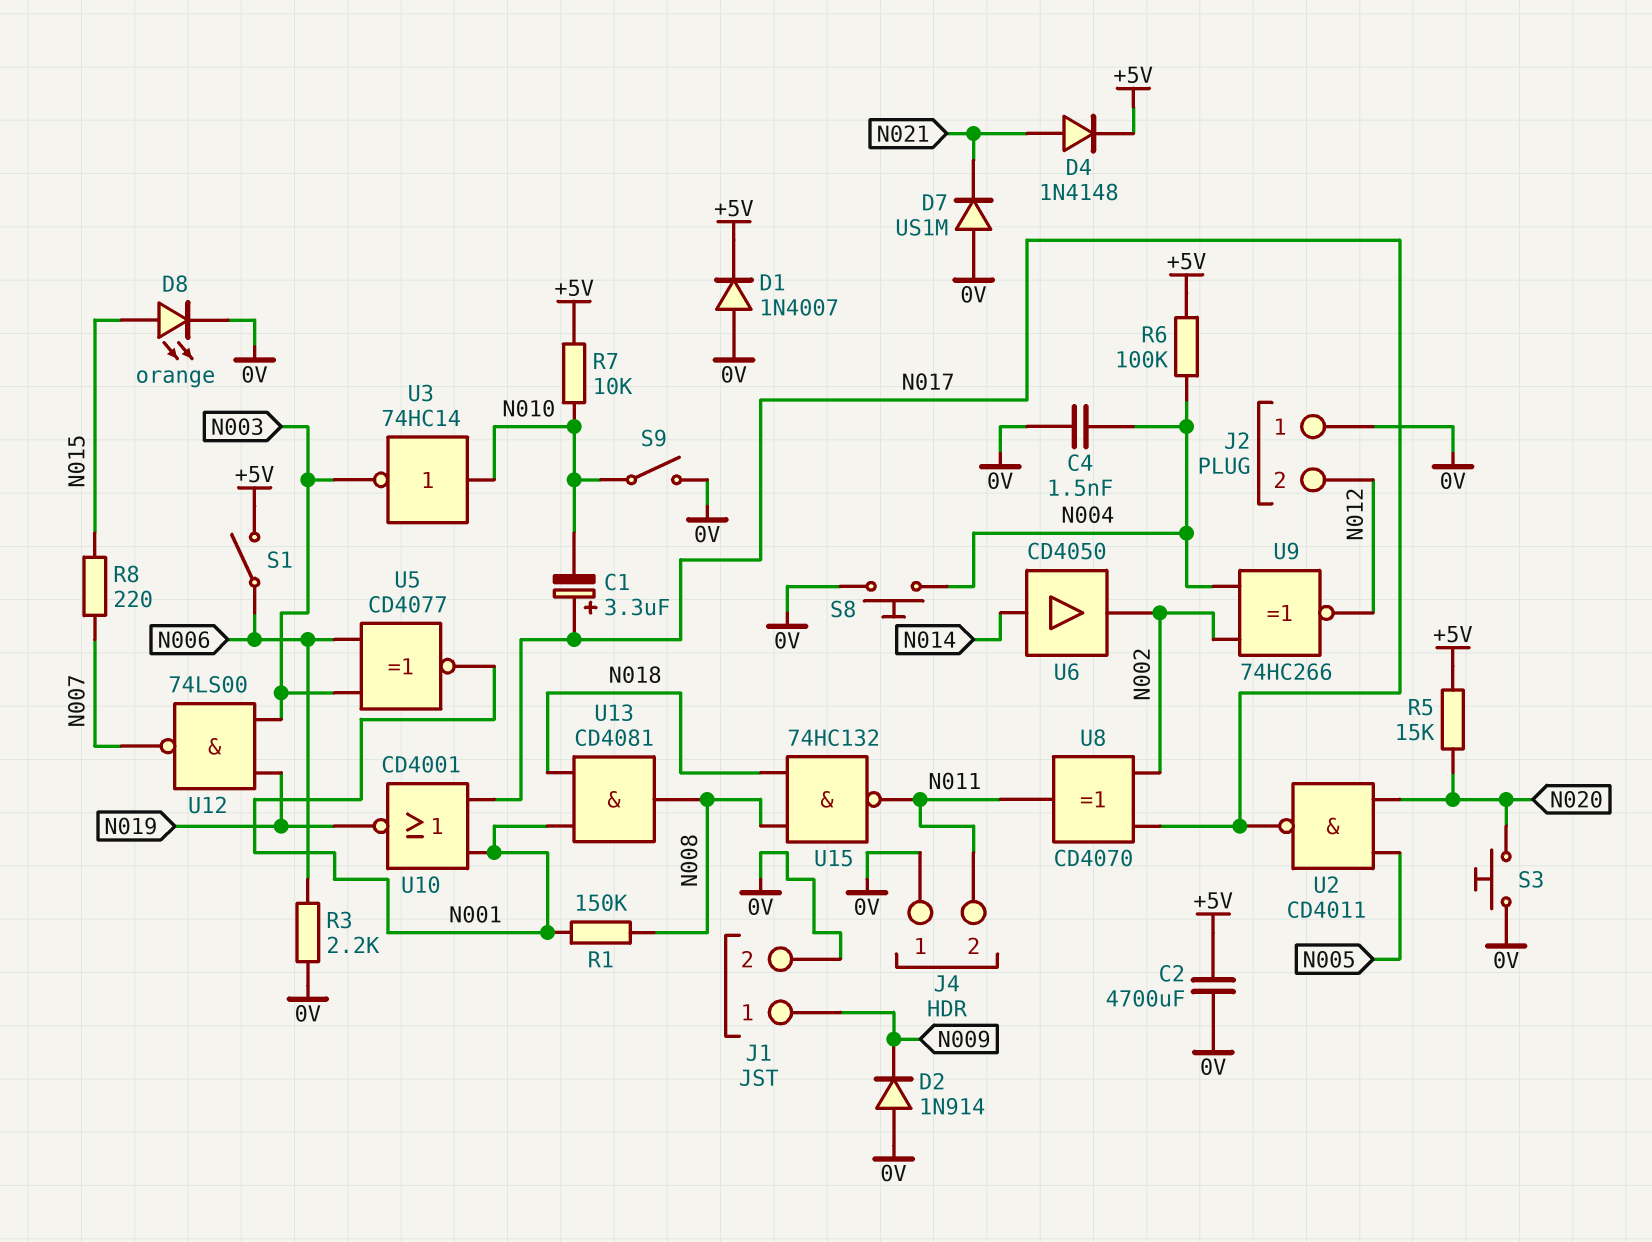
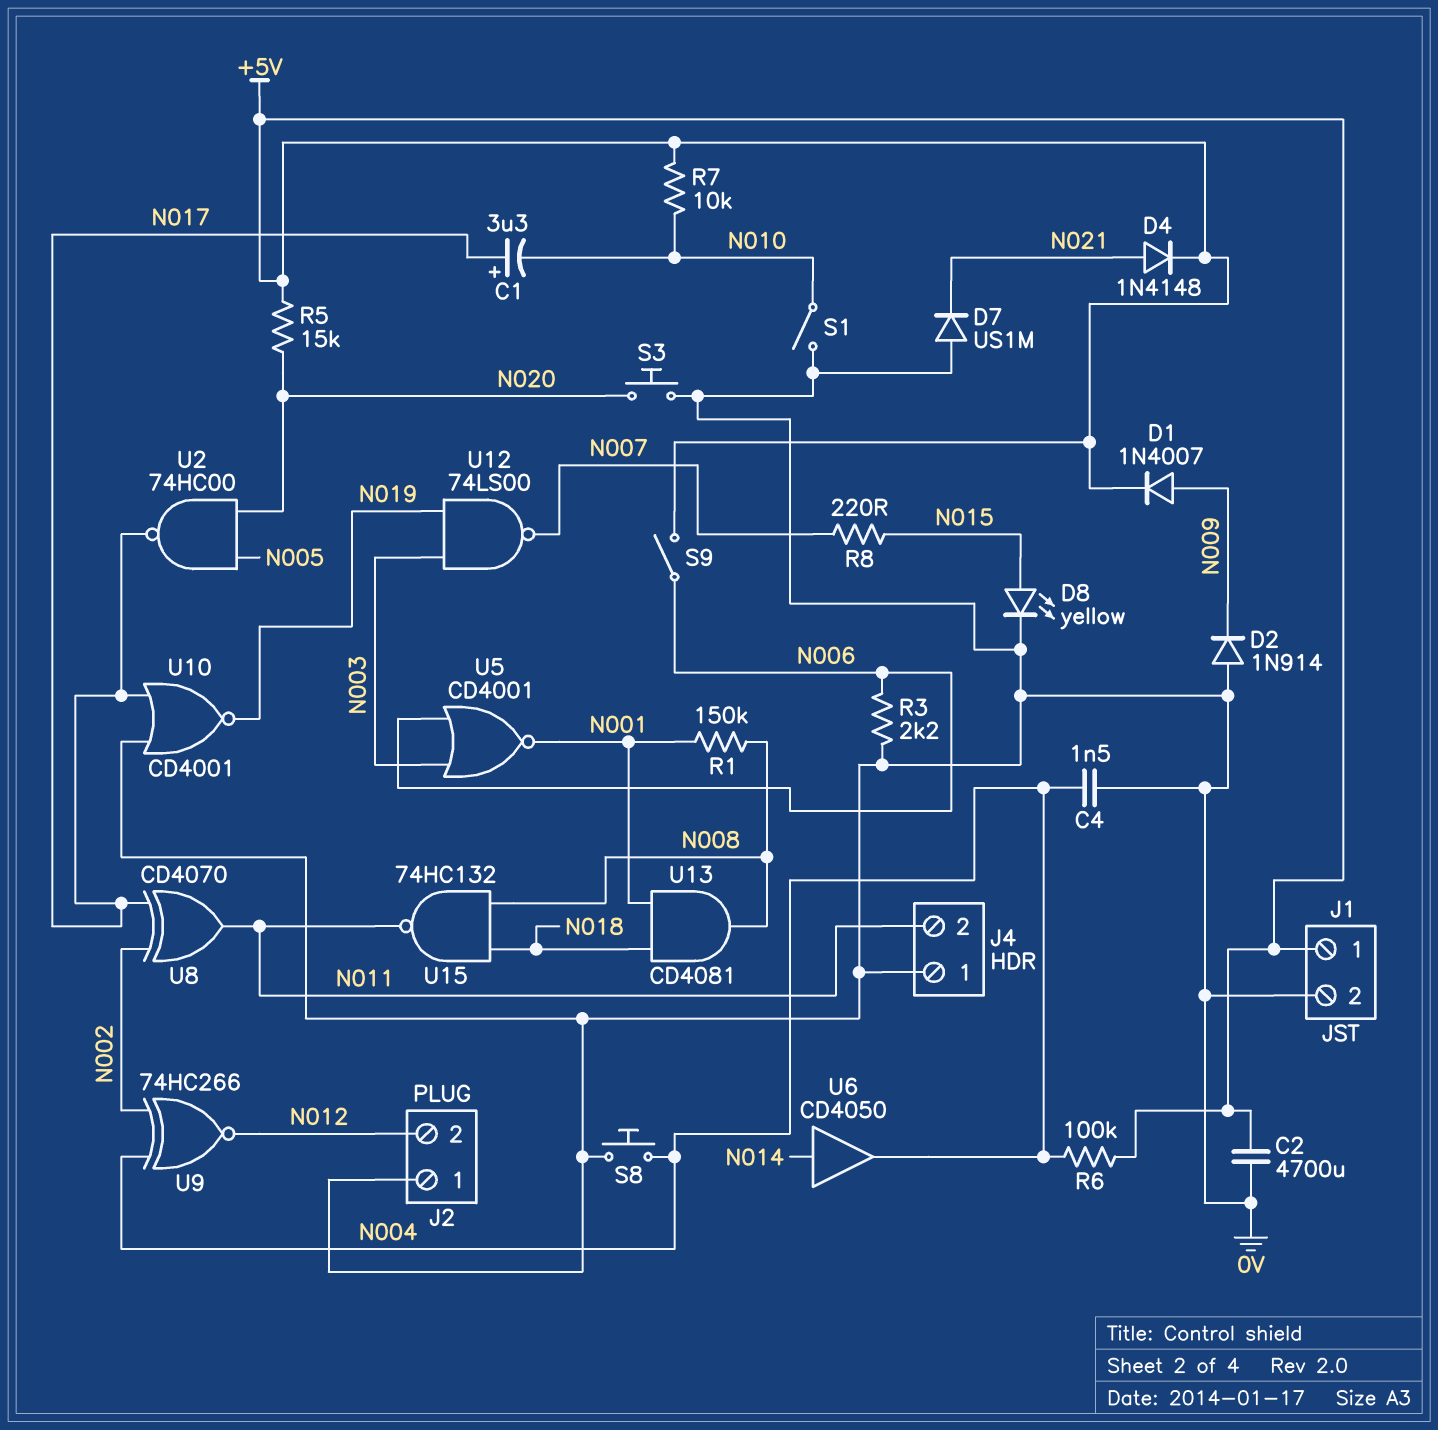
D1: diode 1N4007 (A 0V, K +5V) -> diode 1N4007 (A N009, K +5V)
D8: LED orange (A N015, K 0V) -> LED yellow (A N015, K 0V)
J1 pin 1: N009 -> +5V
S1: switch (+5V, N006) -> switch (0V, N010)
S9: switch (0V, N010) -> switch (+5V, N006)
U2: NAND CD4011 (in N005, in N020, out N017) -> NAND 74HC00 (in N005, in N020, out N017)
U3: NOT 74HC14 (in N010, out N003) -> none
U5: XNOR CD4077 (in N003, in N006, out N001) -> NOR CD4001 (in N003, in N006, out N001)
U6: buffer CD4050 (in N014, out N002) -> buffer CD4050 (in N014, out N004)
U10: NOR CD4001 (in N001, in N017, out N019) -> NOR CD4001 (in 0V, in N017, out N019)

